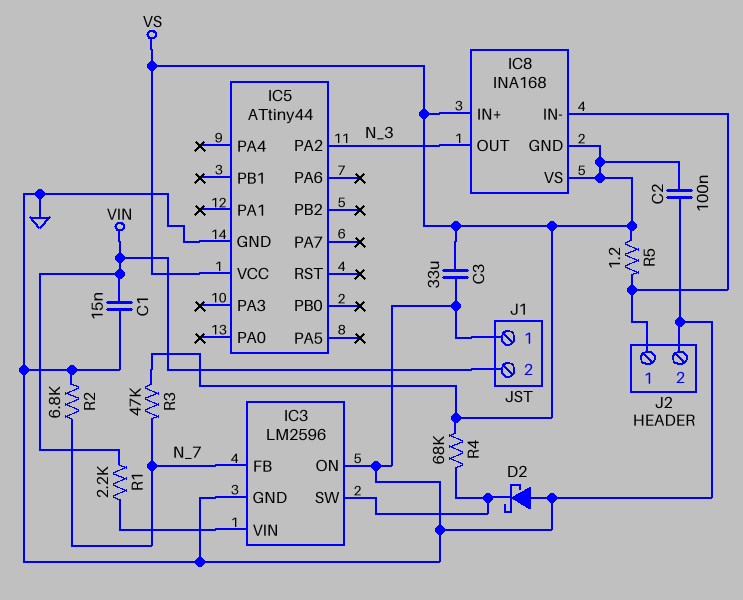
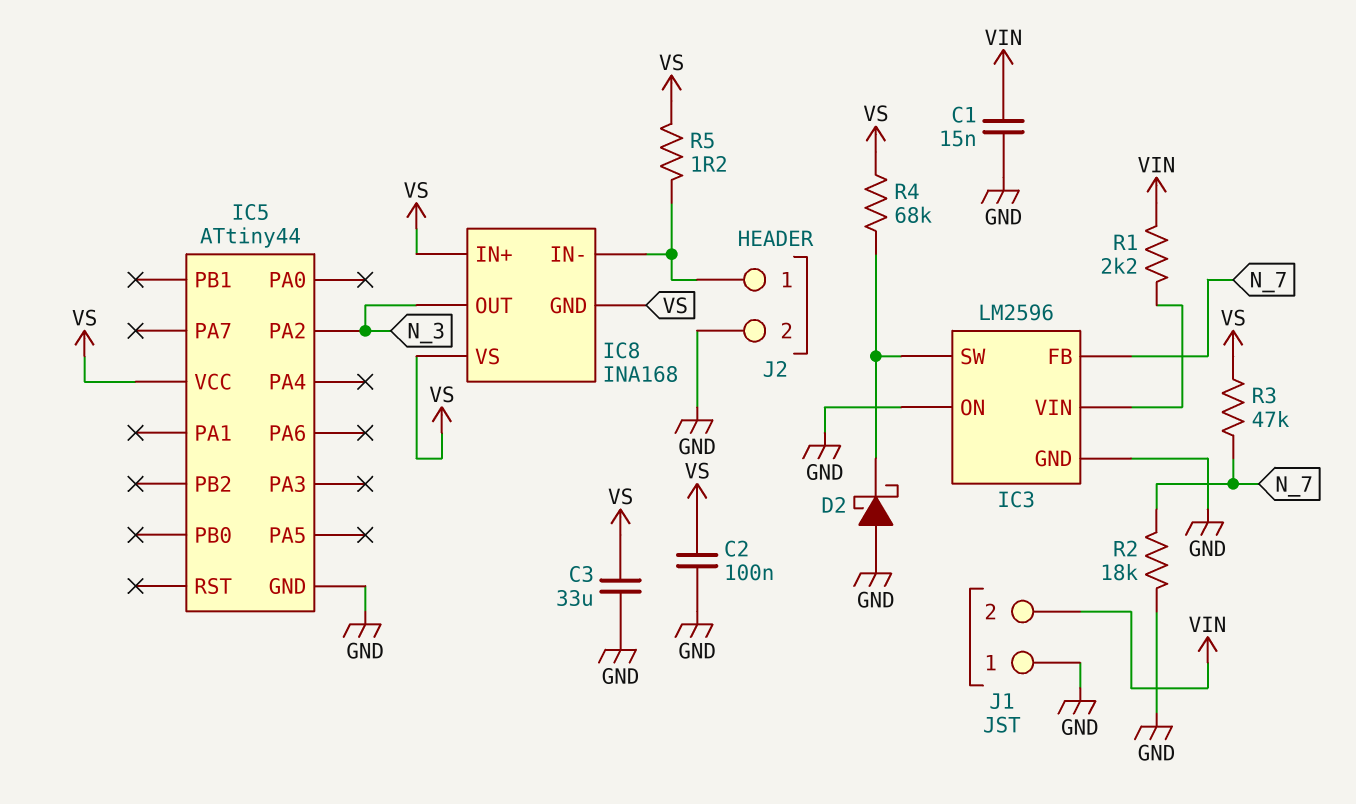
R2: 6.8k (GND, N_7) -> 18k (GND, N_7)

